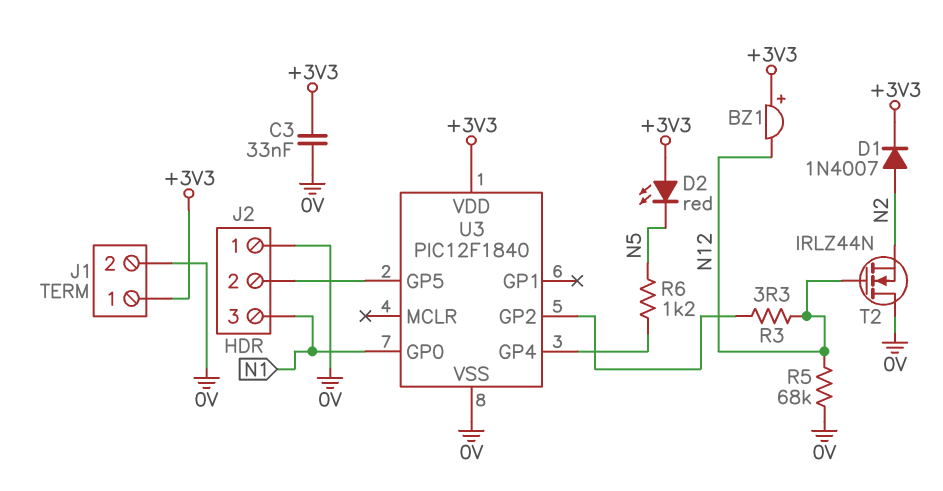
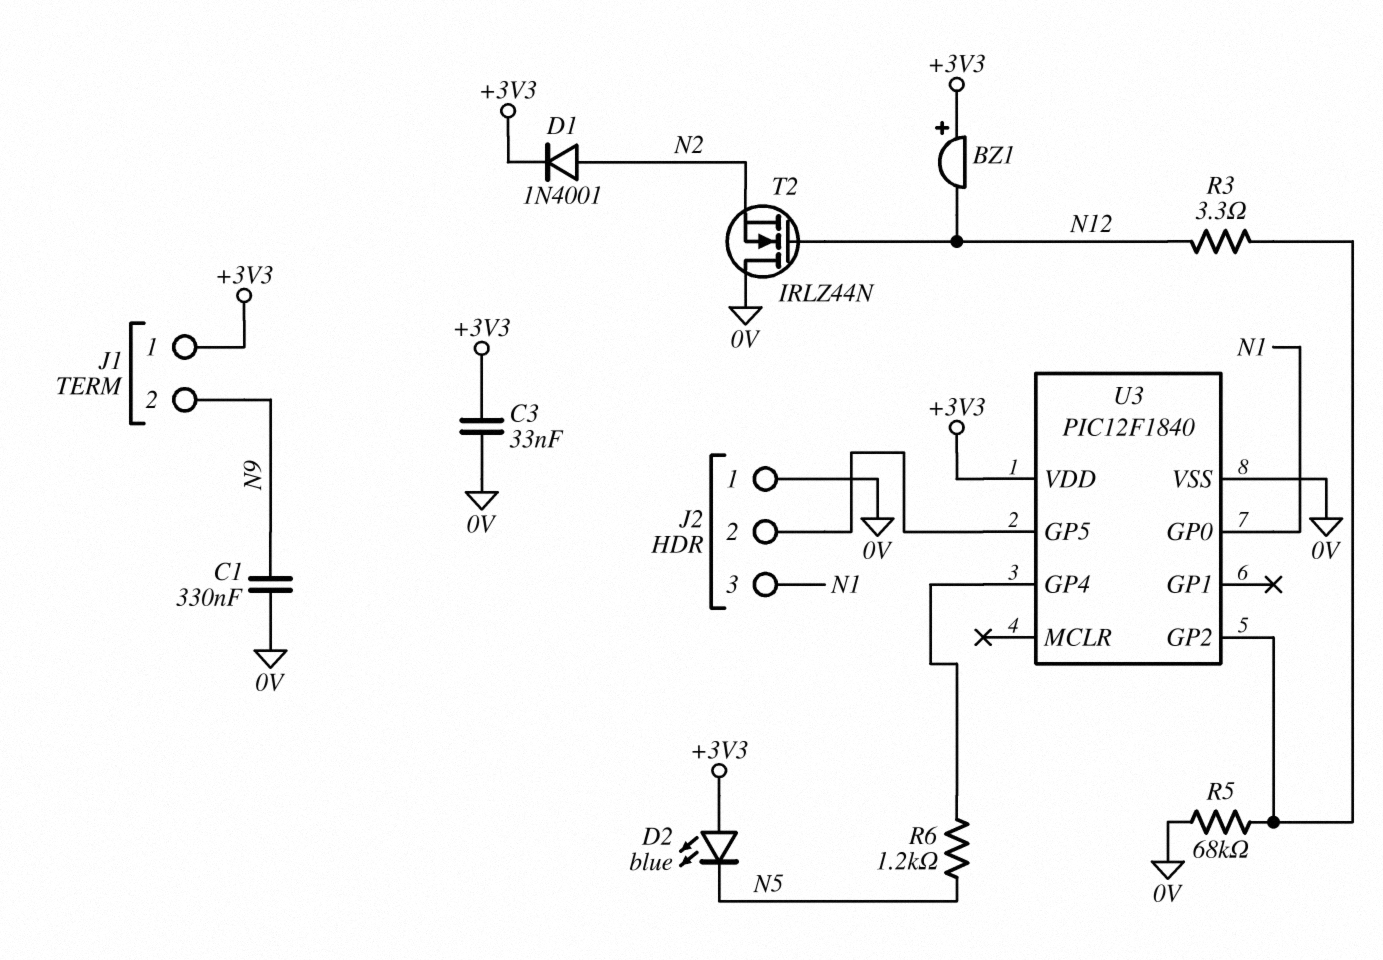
C1: none -> 330nF (0V, N9)
D1: diode 1N4007 (A N2, K +3V3) -> diode 1N4001 (A N2, K +3V3)
D2: LED red (A +3V3, K N5) -> LED blue (A +3V3, K N5)
J1 pin 2: 0V -> N9
R5: 68k (0V, N12) -> 68k (0V, U3/GP2)

